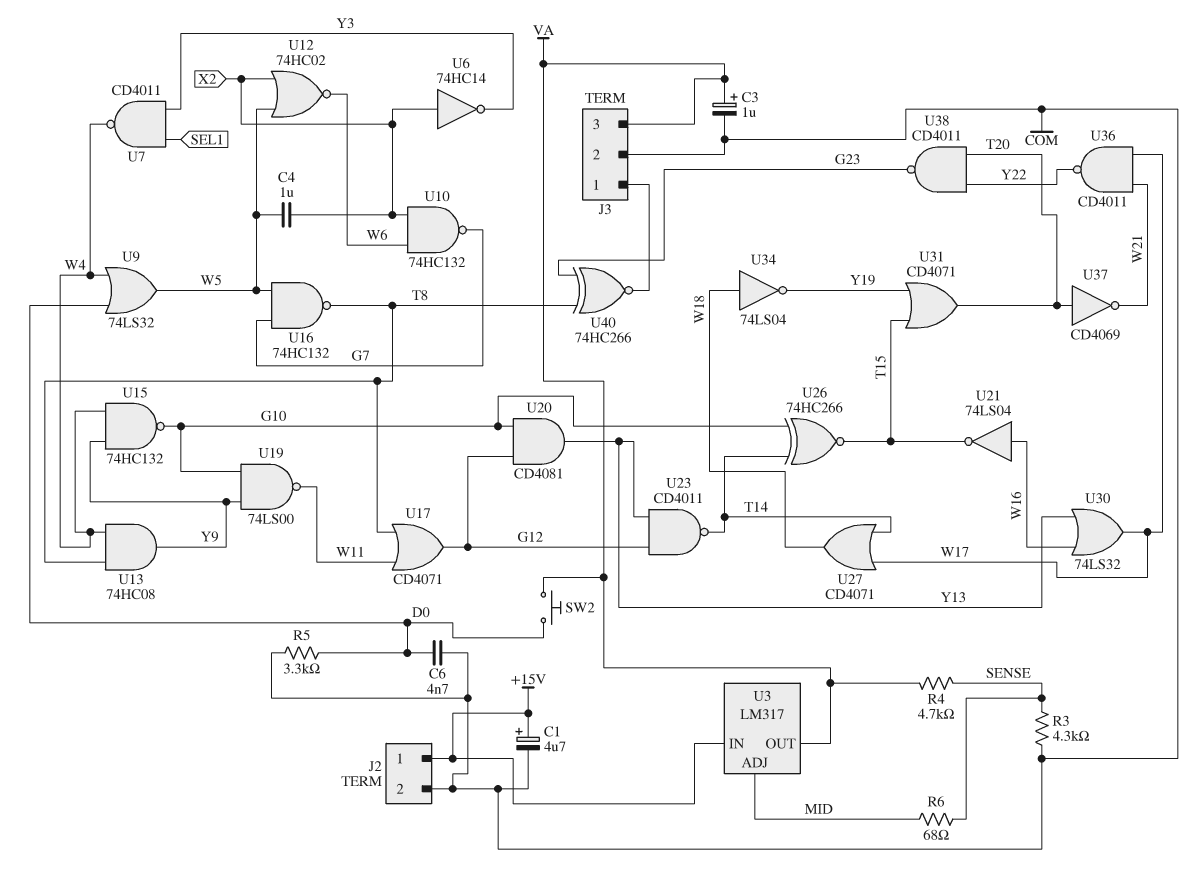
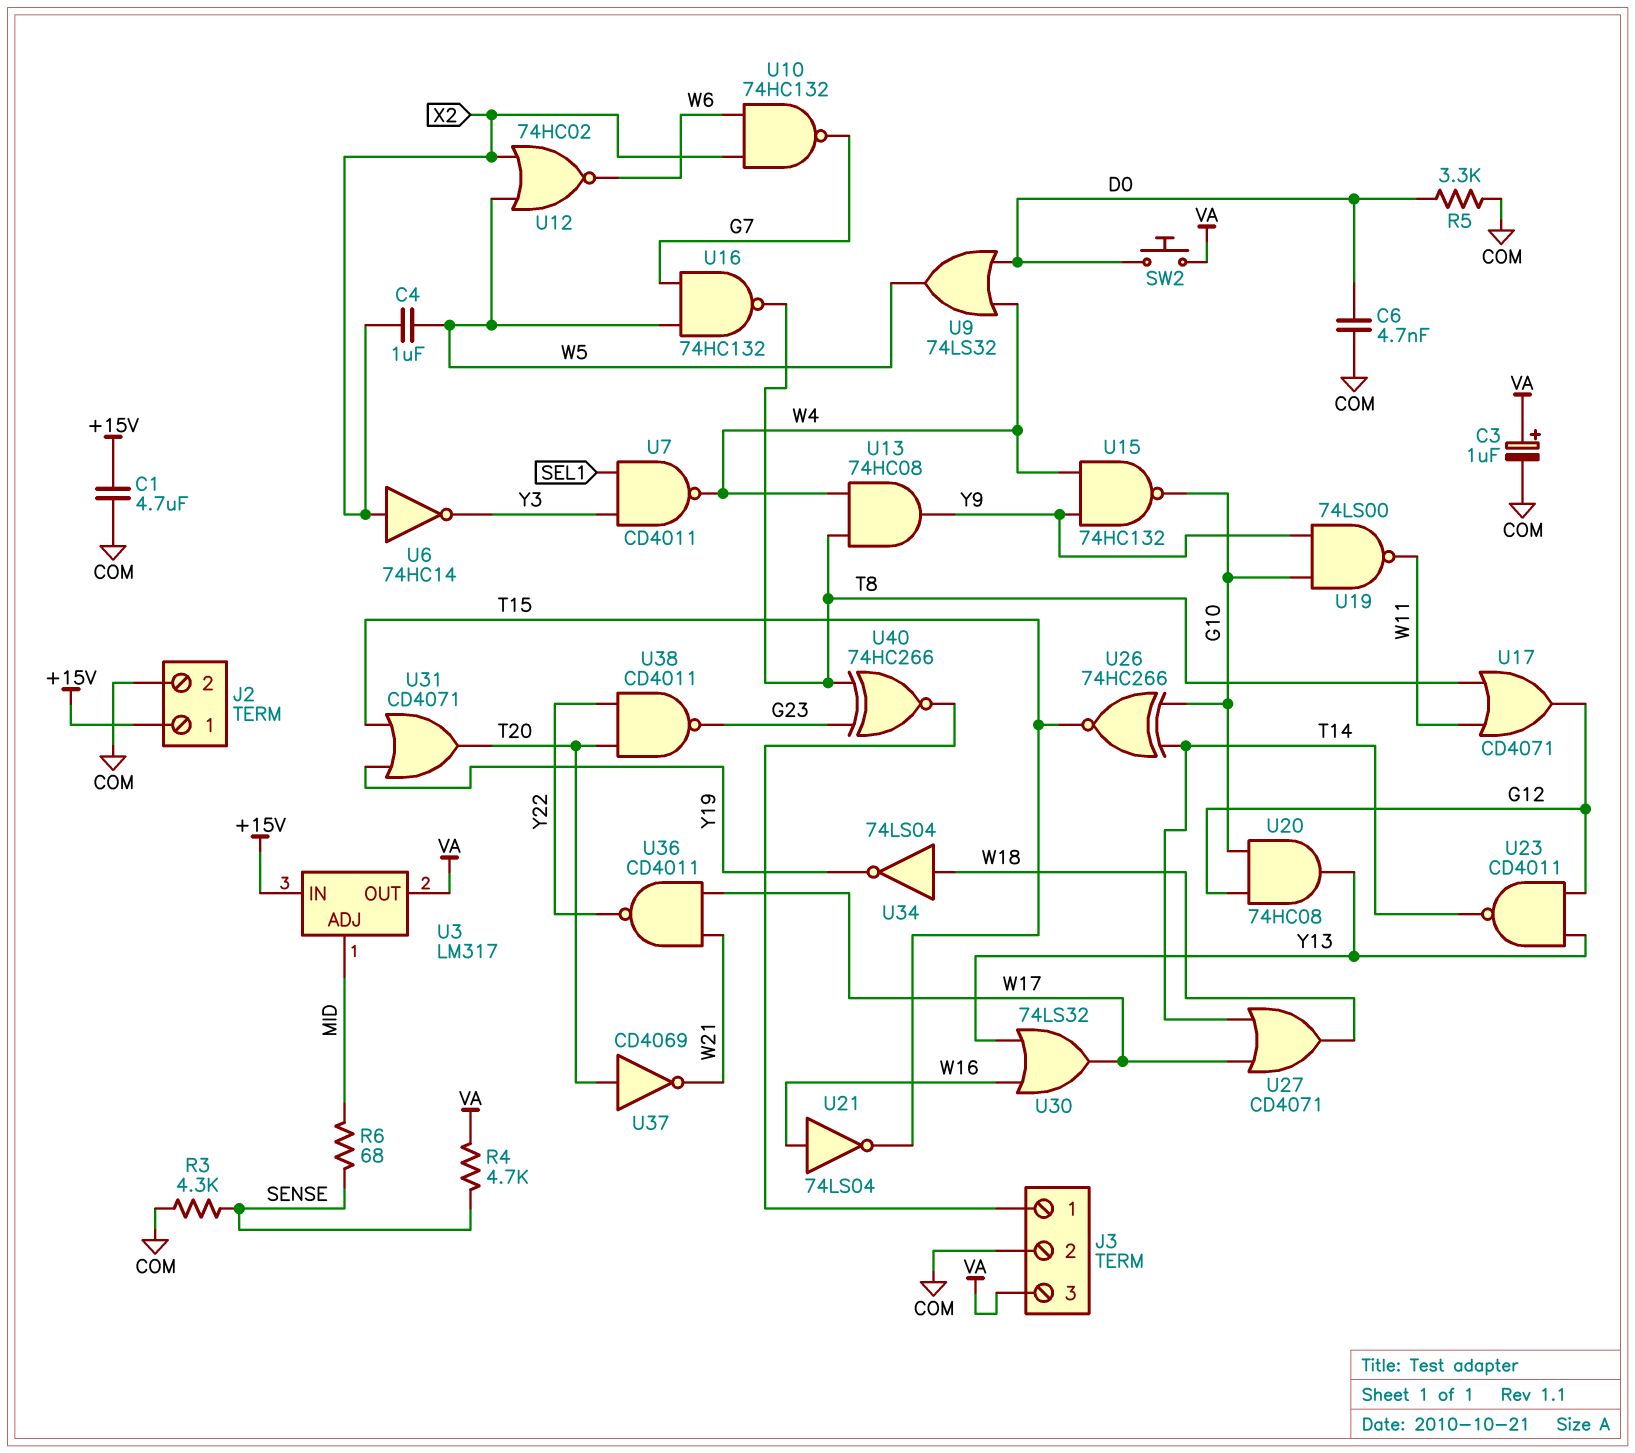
C1: 4.7uF (plus +15V, minus COM) -> 4.7uF (+15V, COM)
U20: AND CD4081 (in G10, in G12, out Y13) -> AND 74HC08 (in G10, in G12, out Y13)

